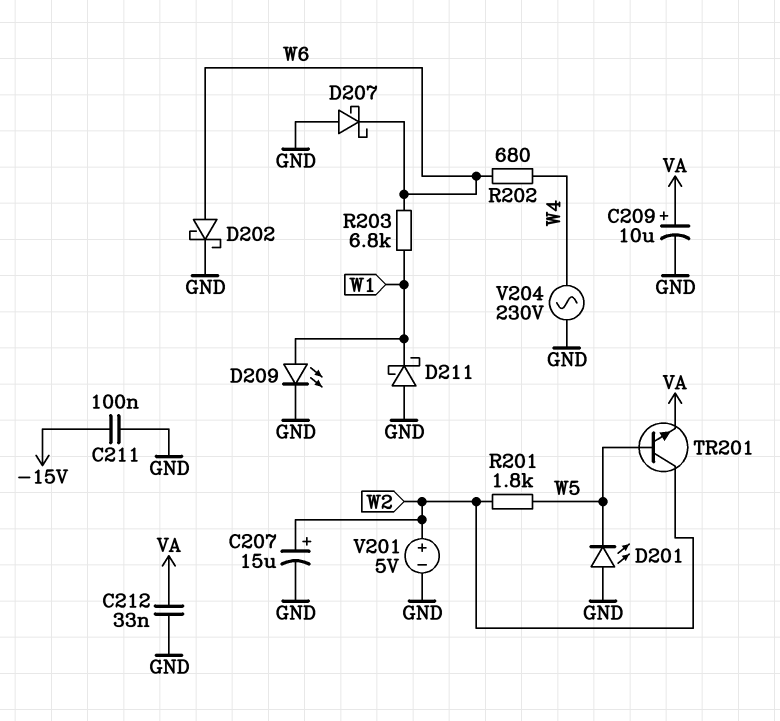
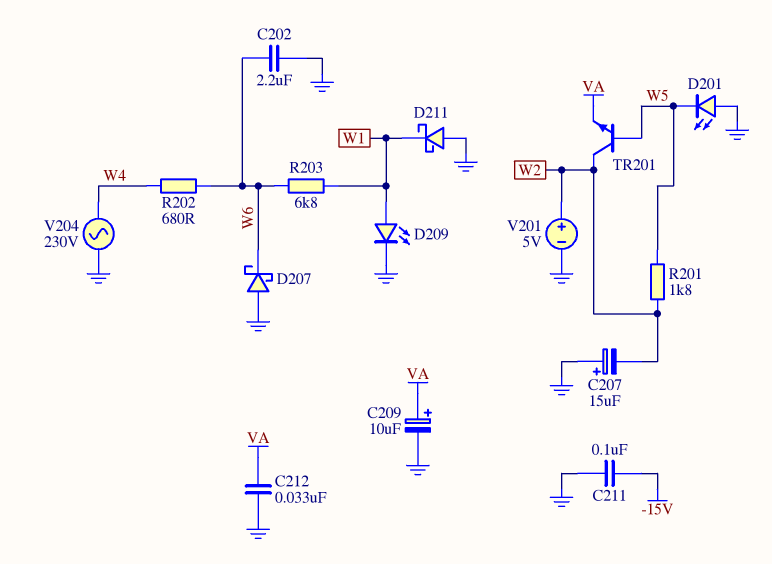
C202: none -> 2.2uF (GND, W6)
C207: 15uF (plus W2, minus GND) -> 15uF (plus GND, minus W2)
D202: schottky (A W6, K GND) -> none

